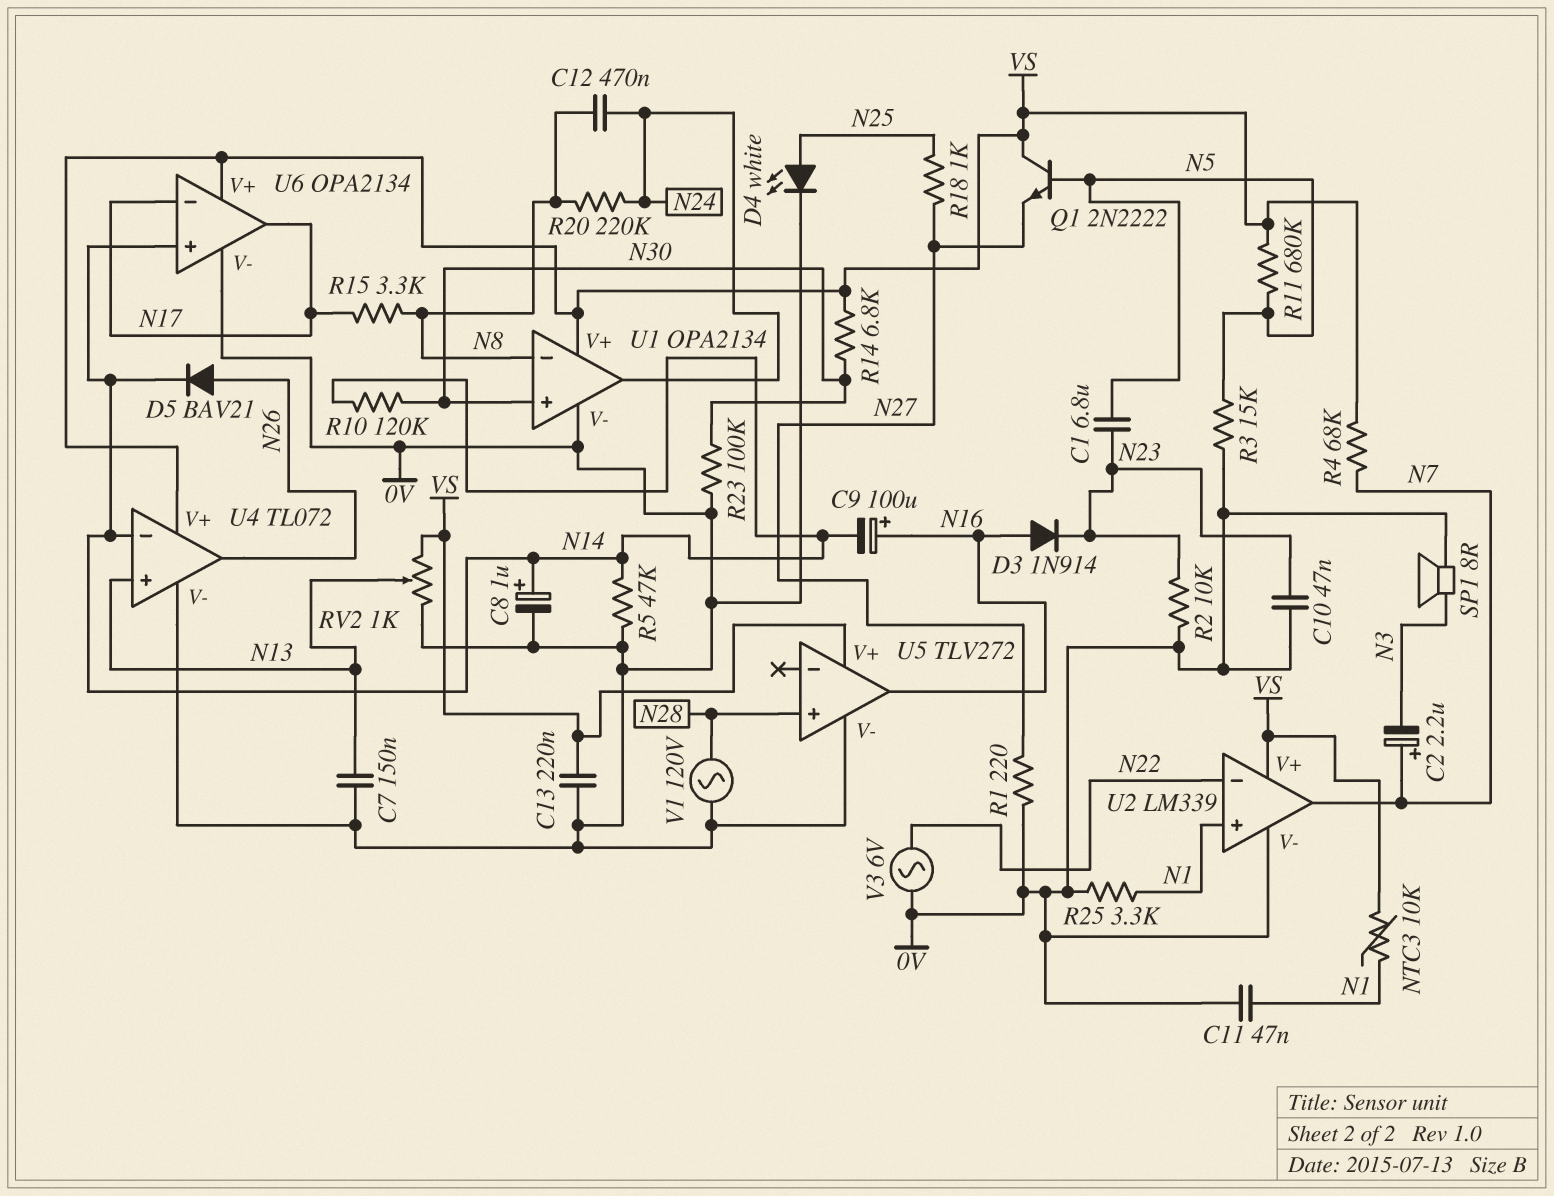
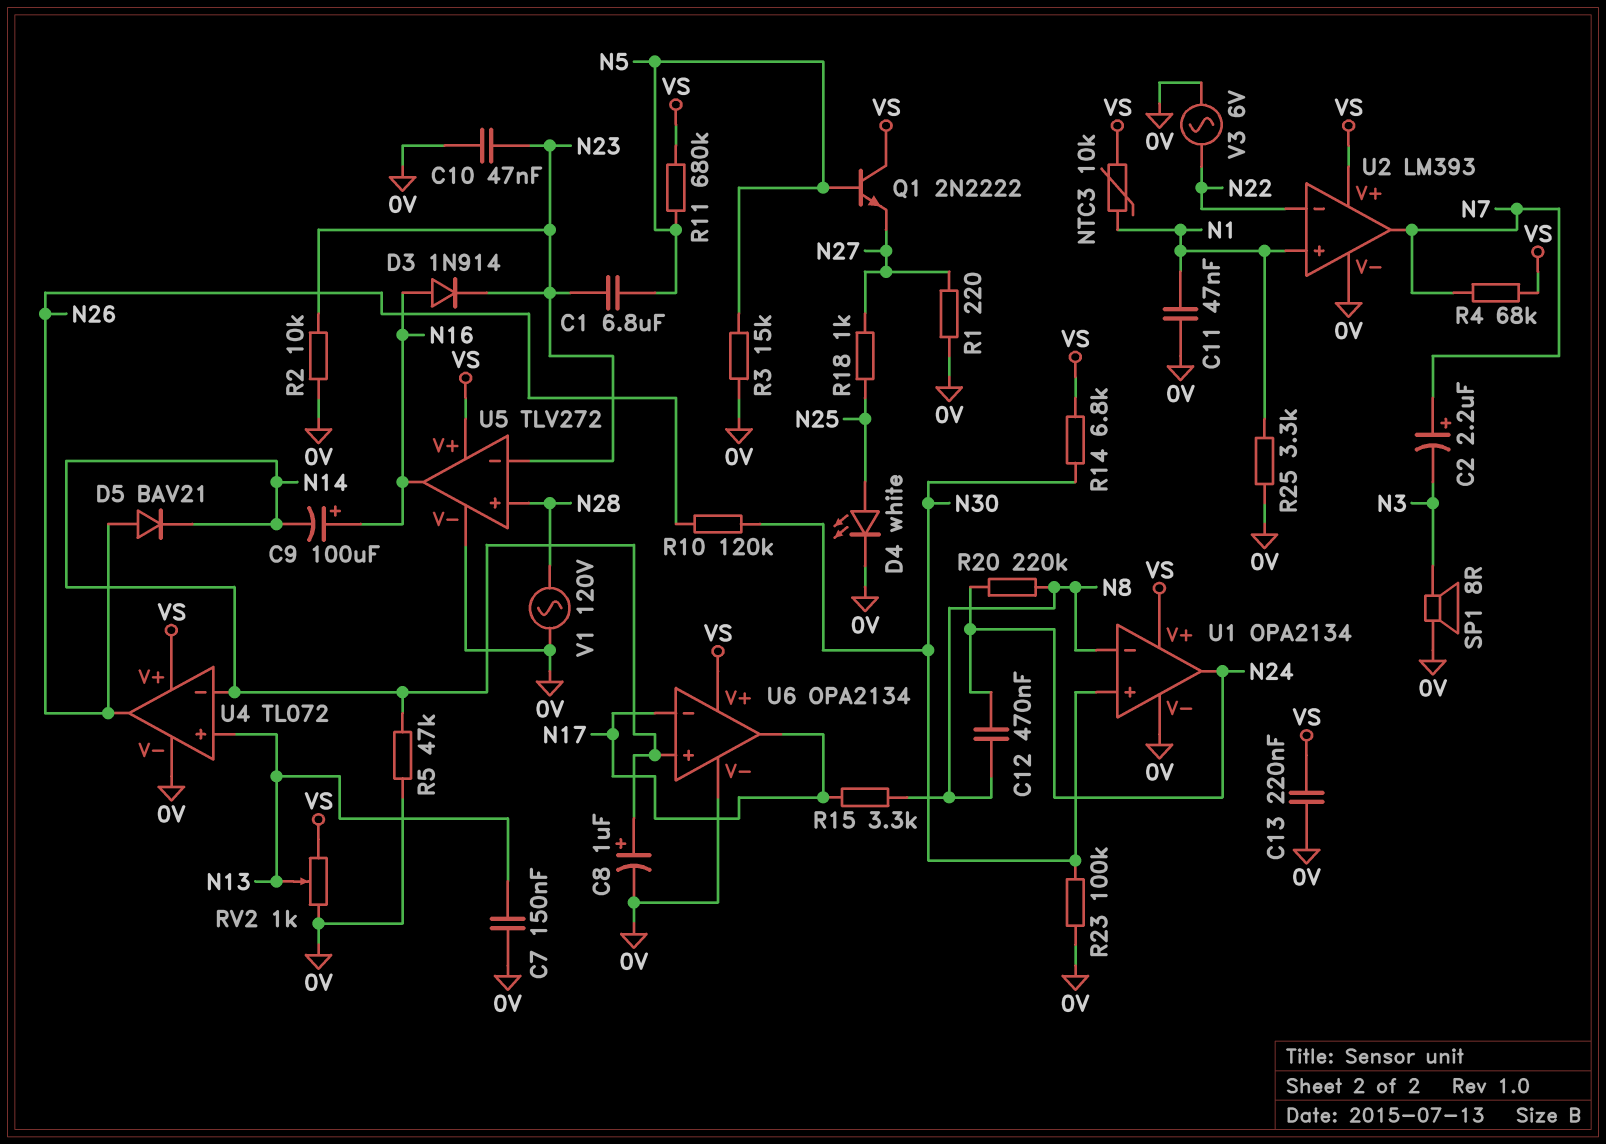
R10: 120k (N14, N30) -> 120k (N26, N30)
U2: LM339 -> LM393
U5 pin in-: none -> N23

